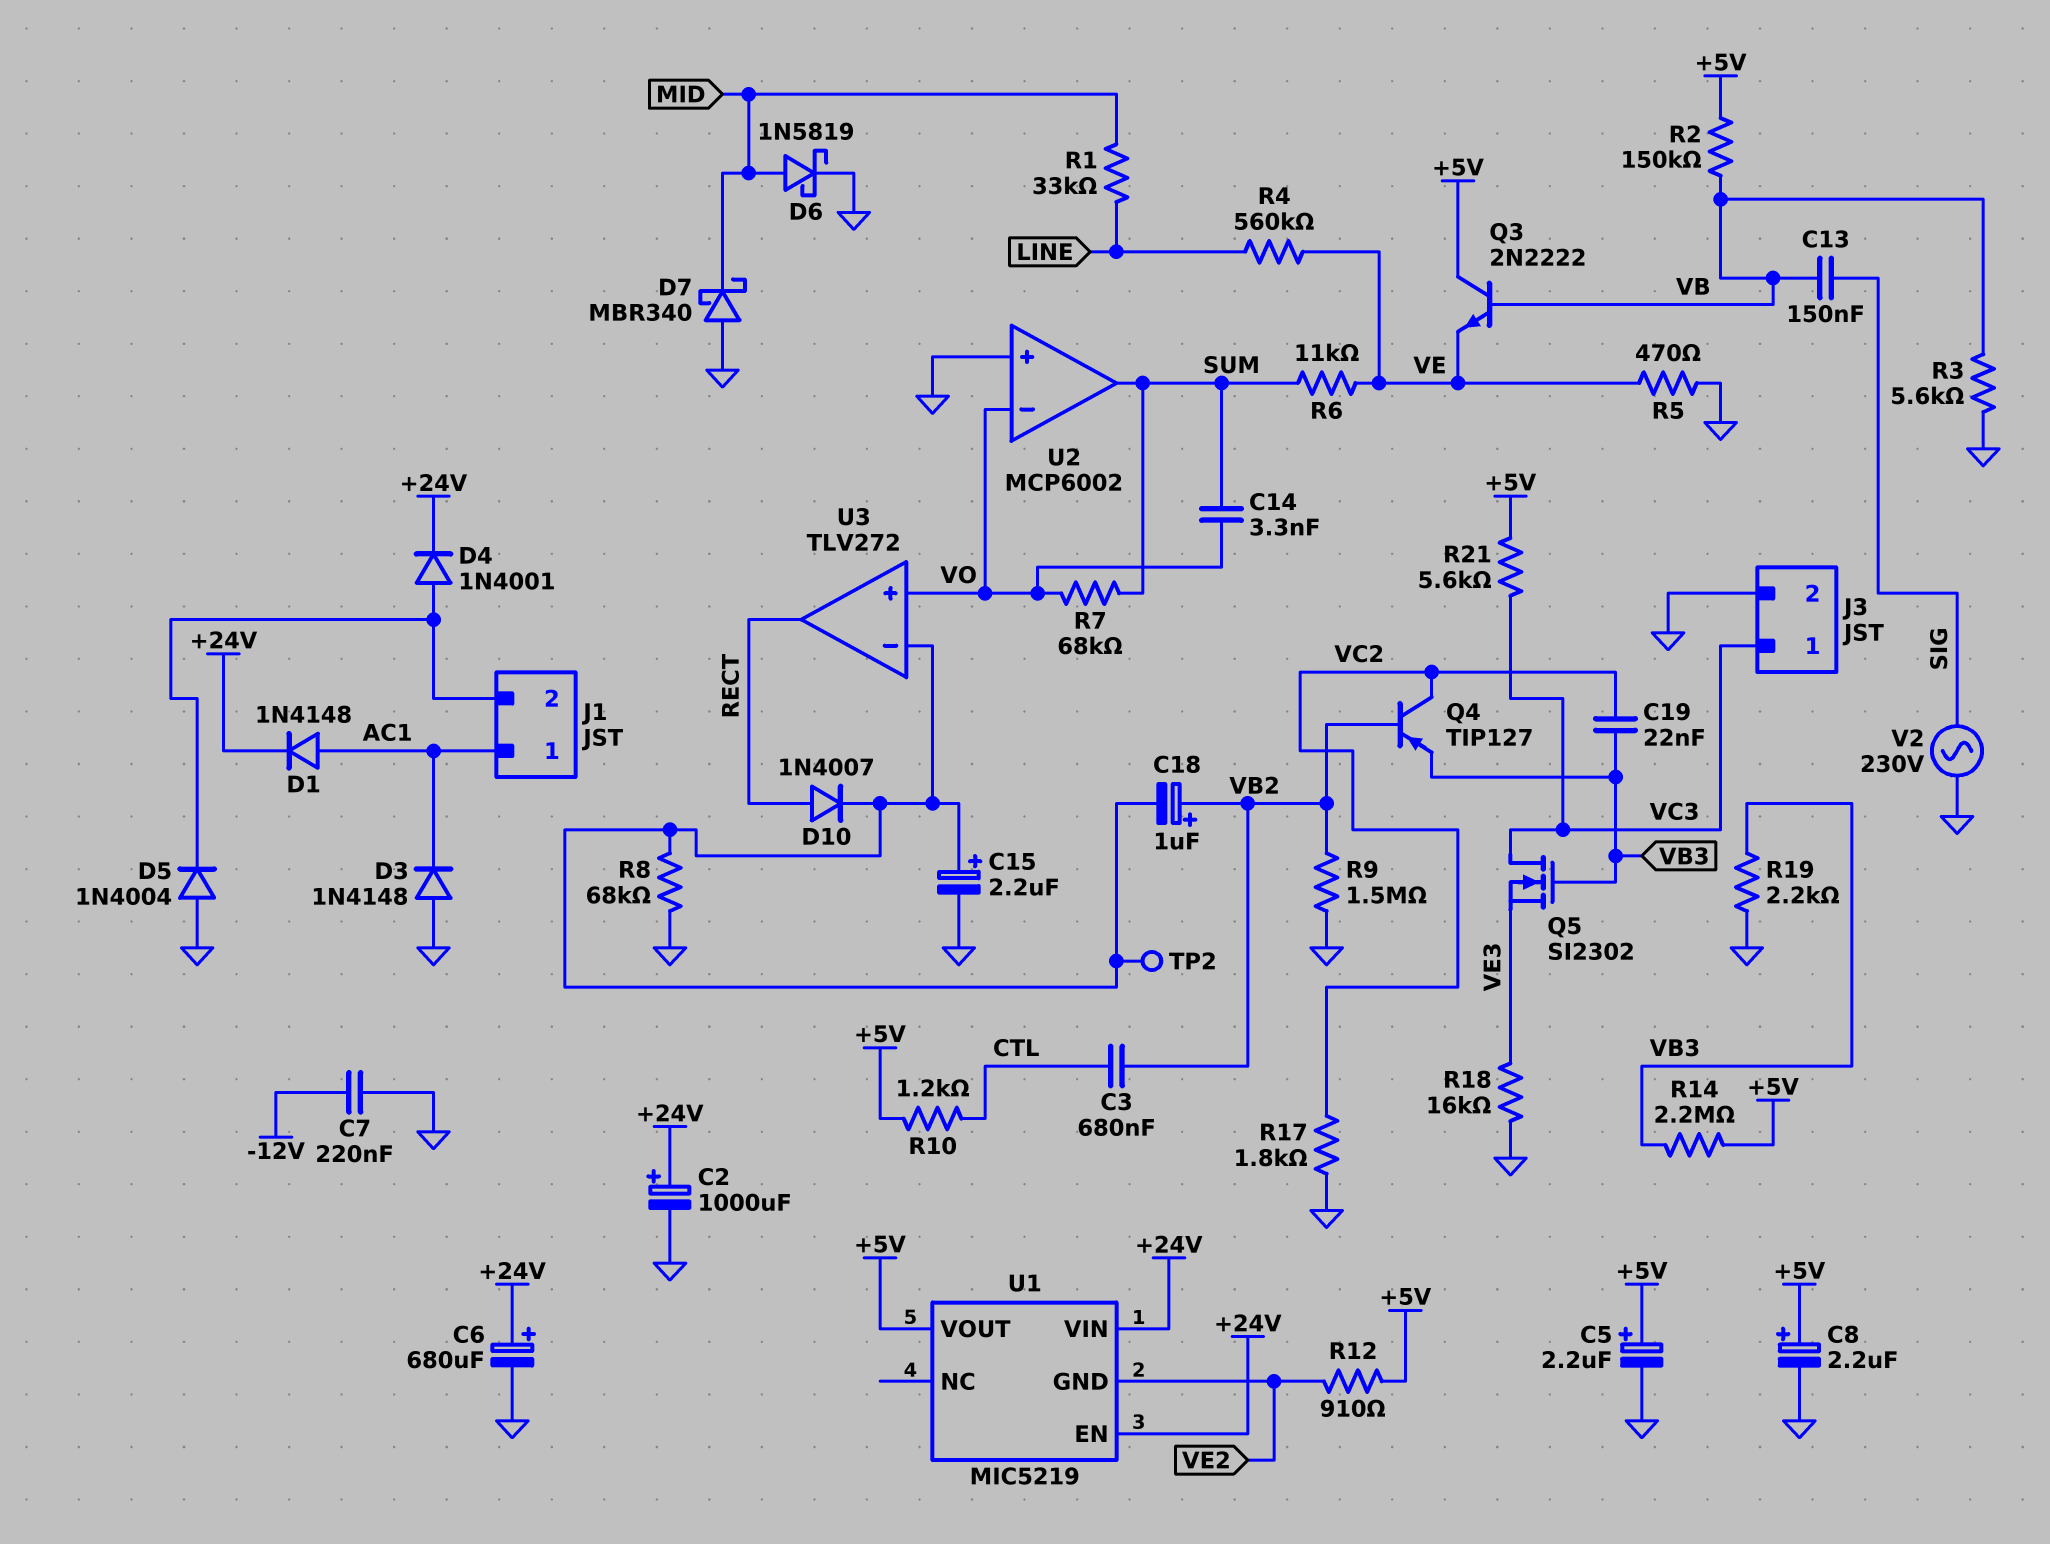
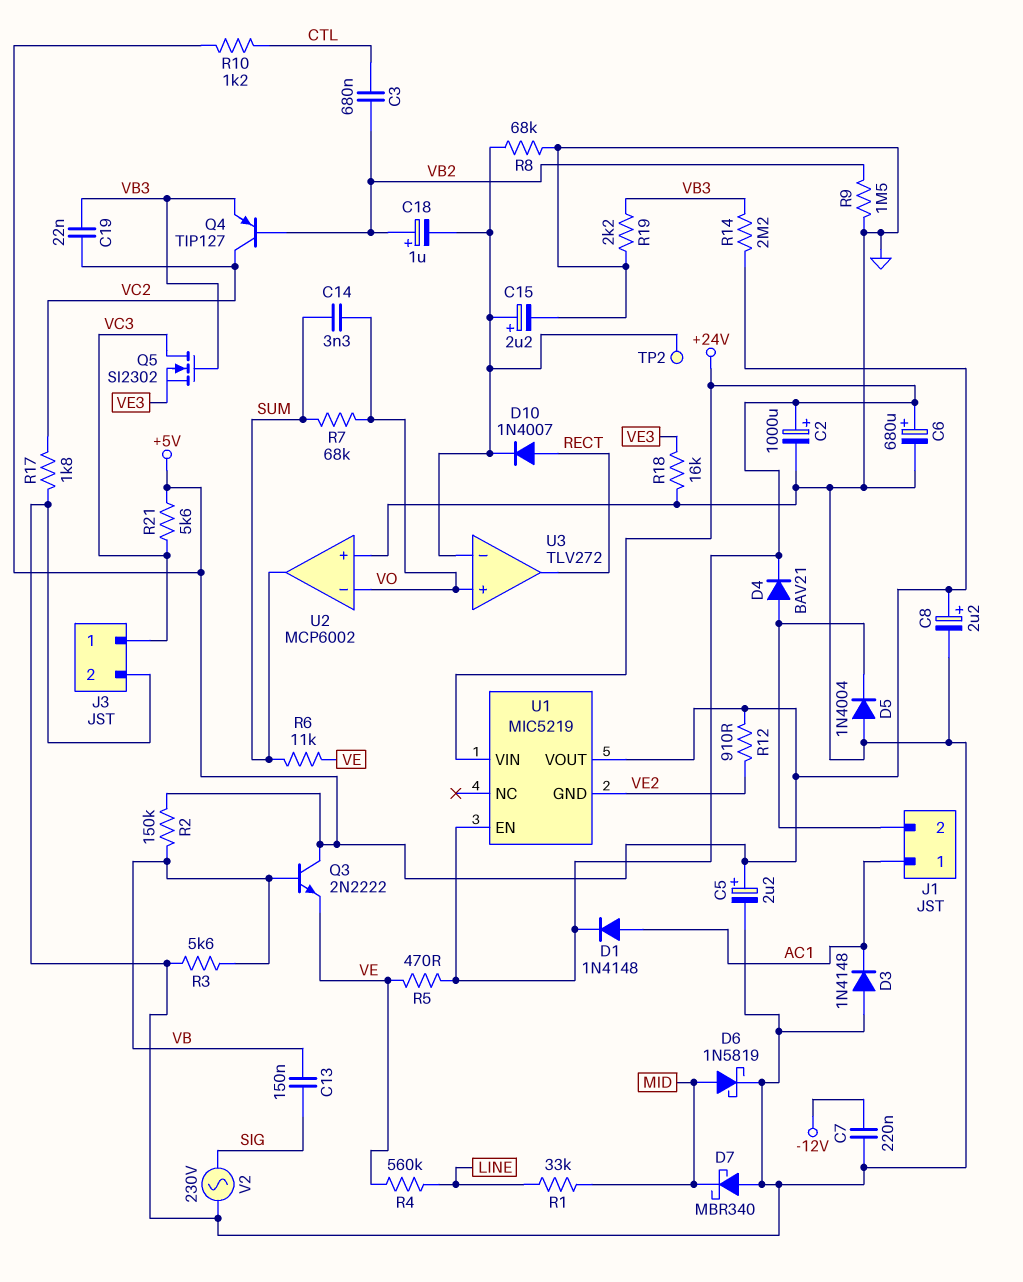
D4: diode 1N4001 (A J1/2, K +24V) -> diode BAV21 (A J1/2, K +24V)
R5: 470 (GND, VE) -> 470 (+24V, VE)

